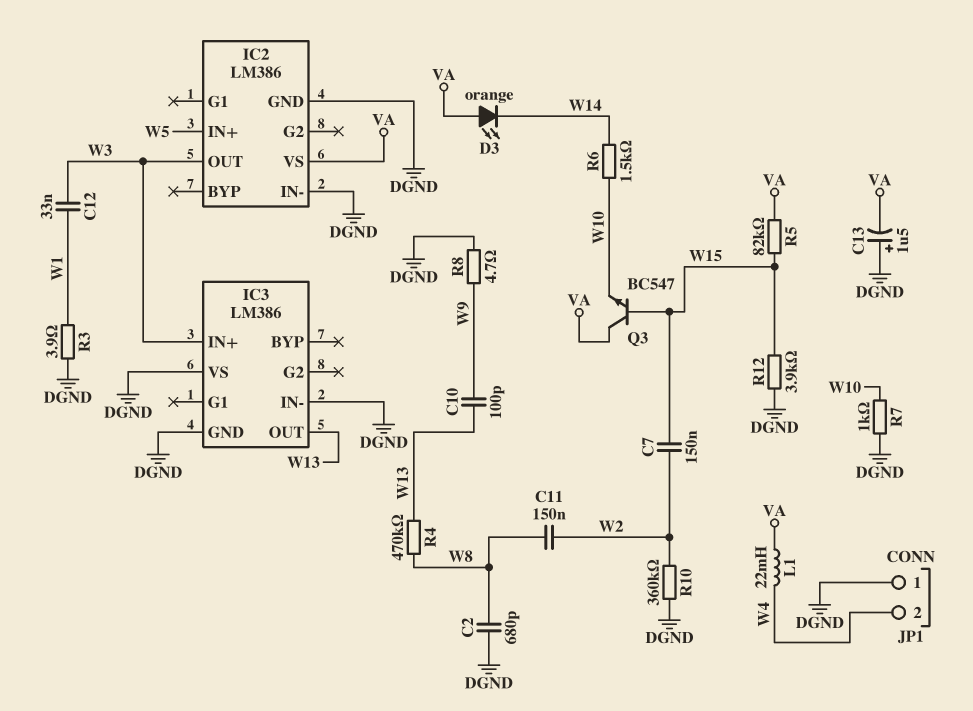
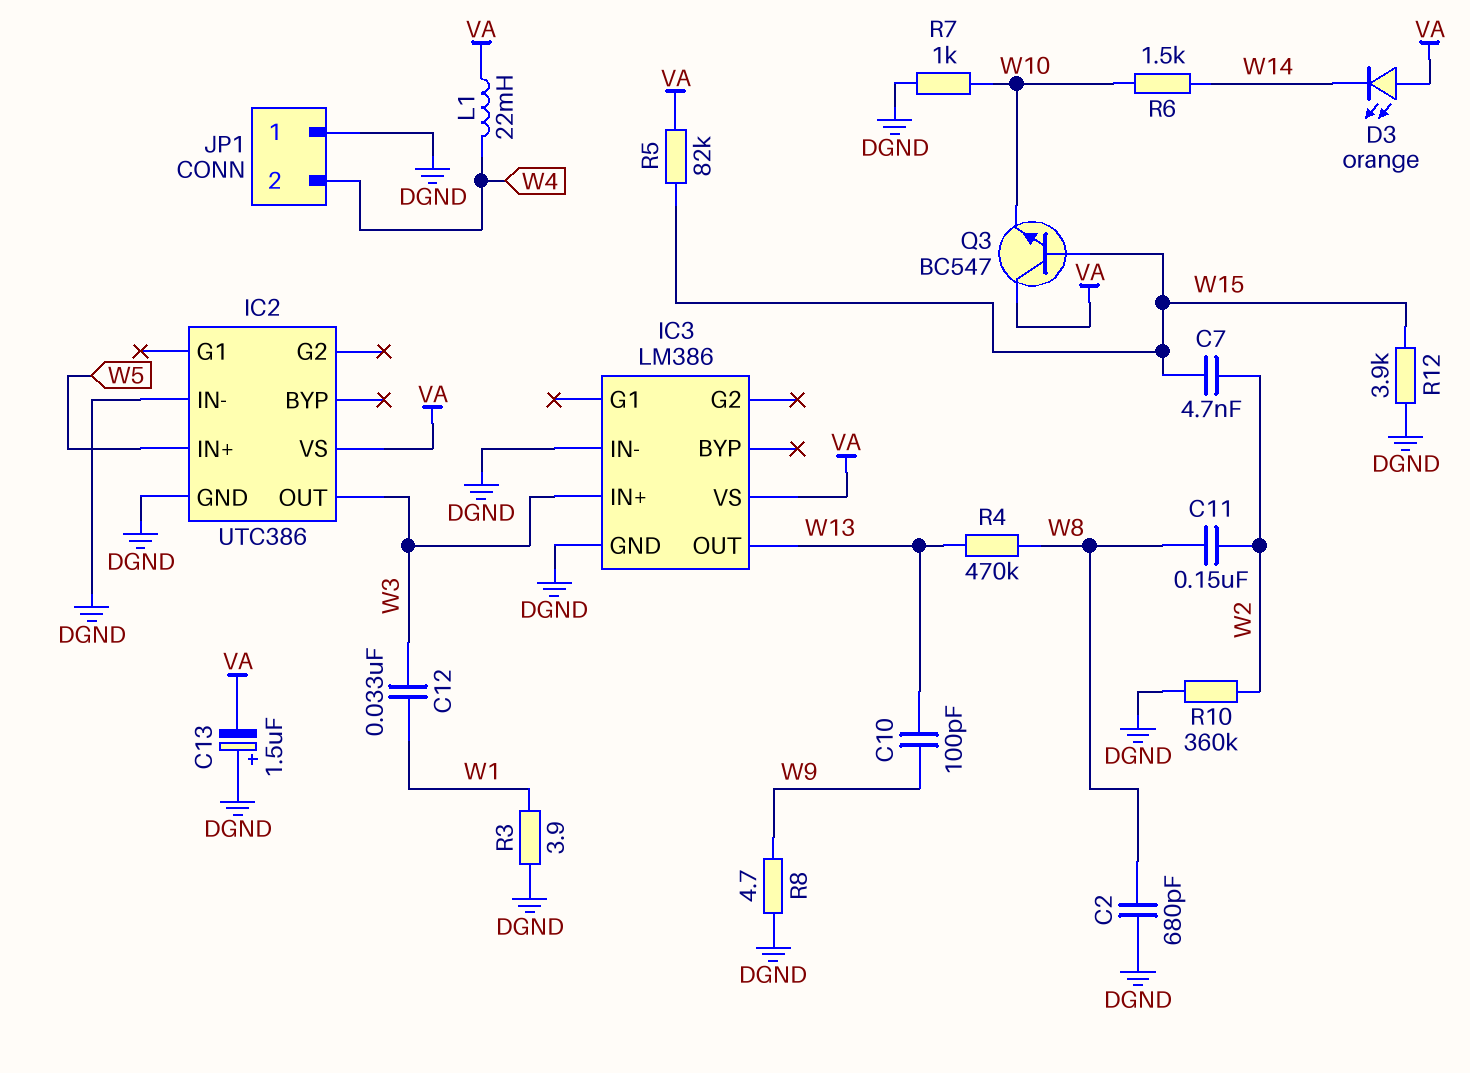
C7: 150nF (W2, W15) -> 4.7nF (W2, W15)
IC2: LM386 -> UTC386
IC3 pin VS: DGND -> VA

